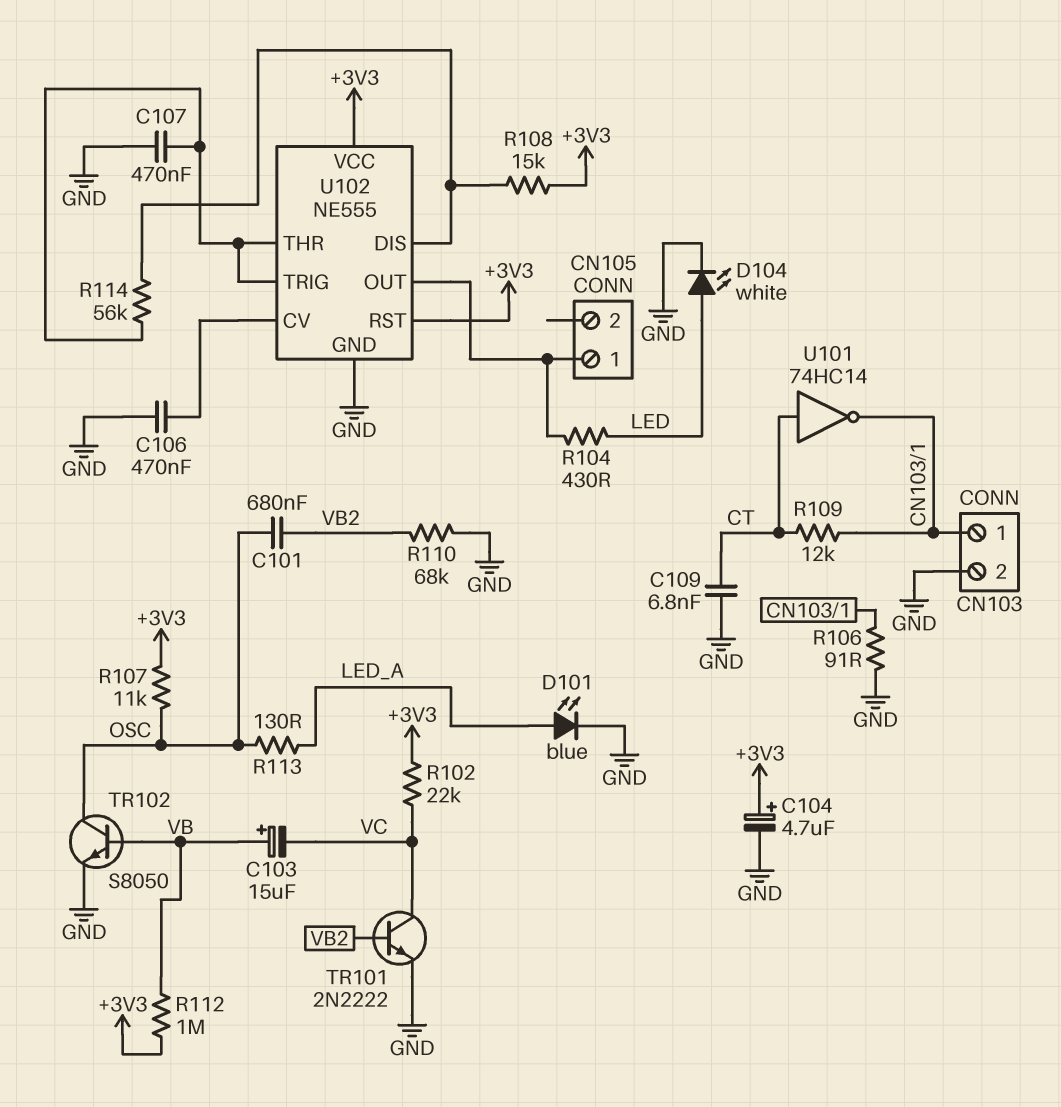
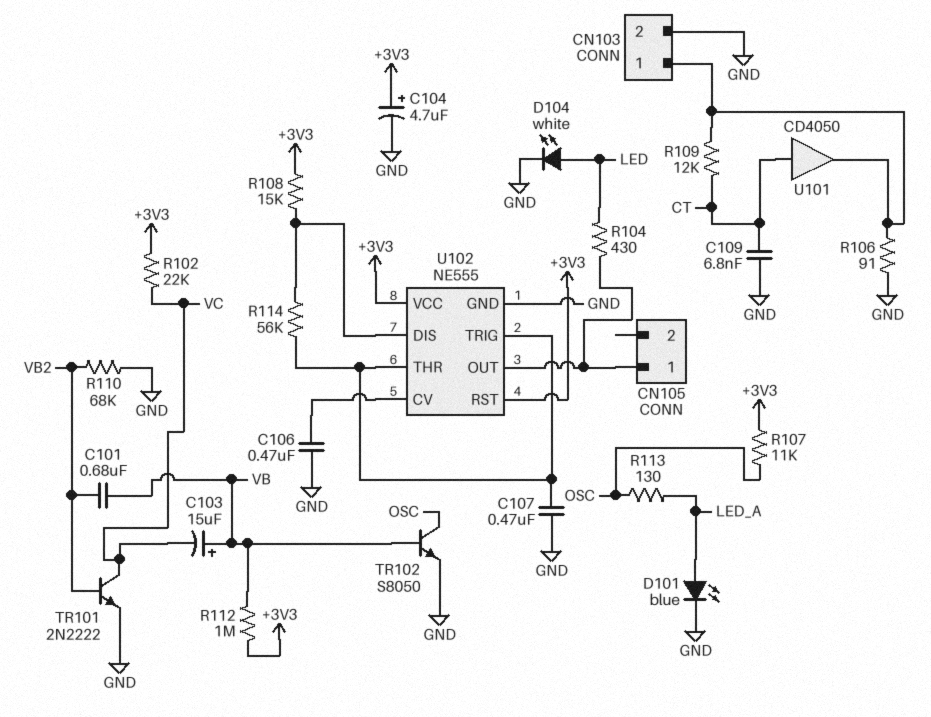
C101: 680nF (OSC, VB2) -> 680nF (VB, VB2)
U101: NOT 74HC14 (in CT, out CN103/1) -> buffer CD4050 (in CT, out CN103/1)

